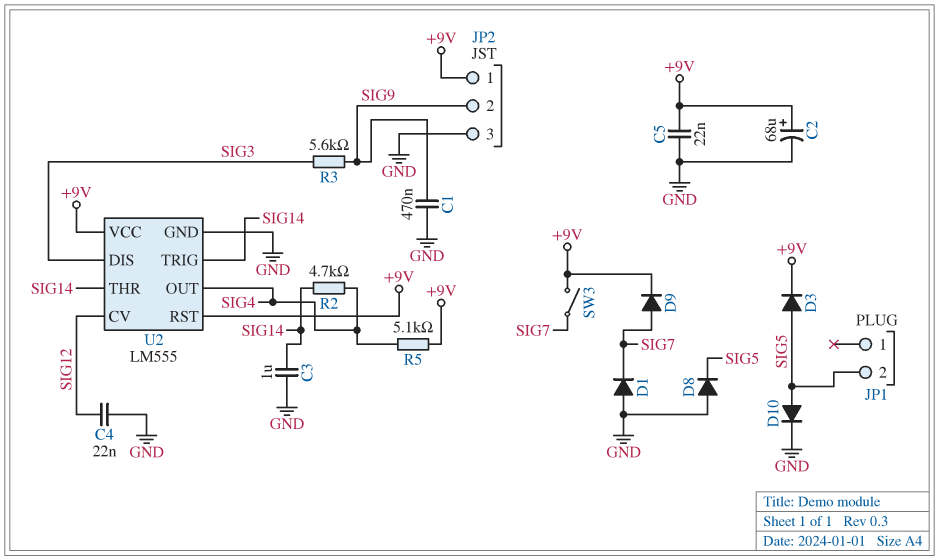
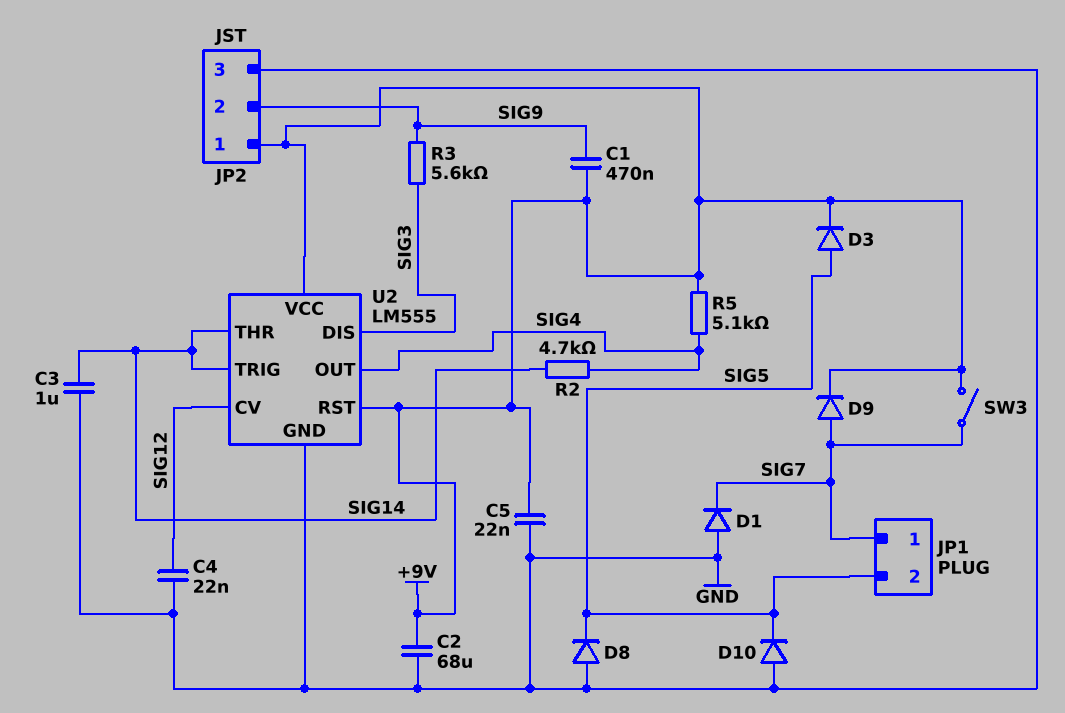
C1: 470nF (GND, SIG9) -> 470nF (+9V, SIG9)
C2: 68uF (plus +9V, minus GND) -> 68uF (+9V, GND)
D10: diode (A SIG5, K GND) -> diode (A GND, K SIG5)
JP1 pin 1: none -> SIG7

